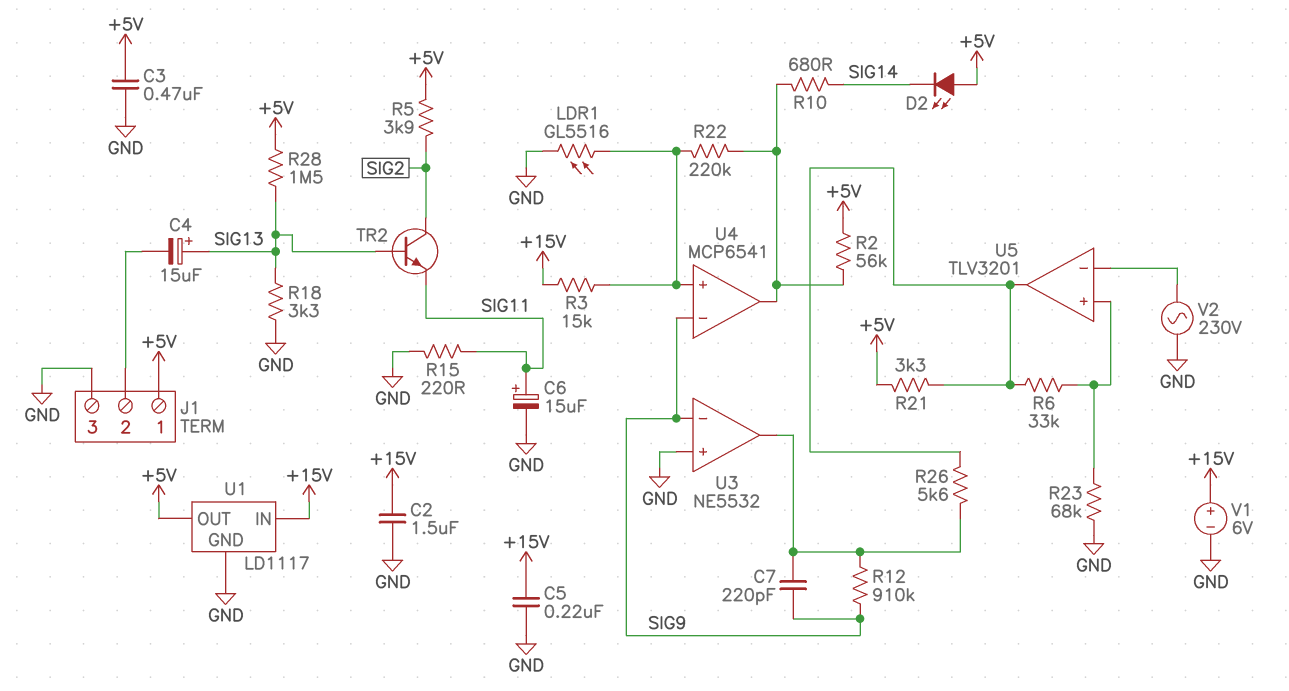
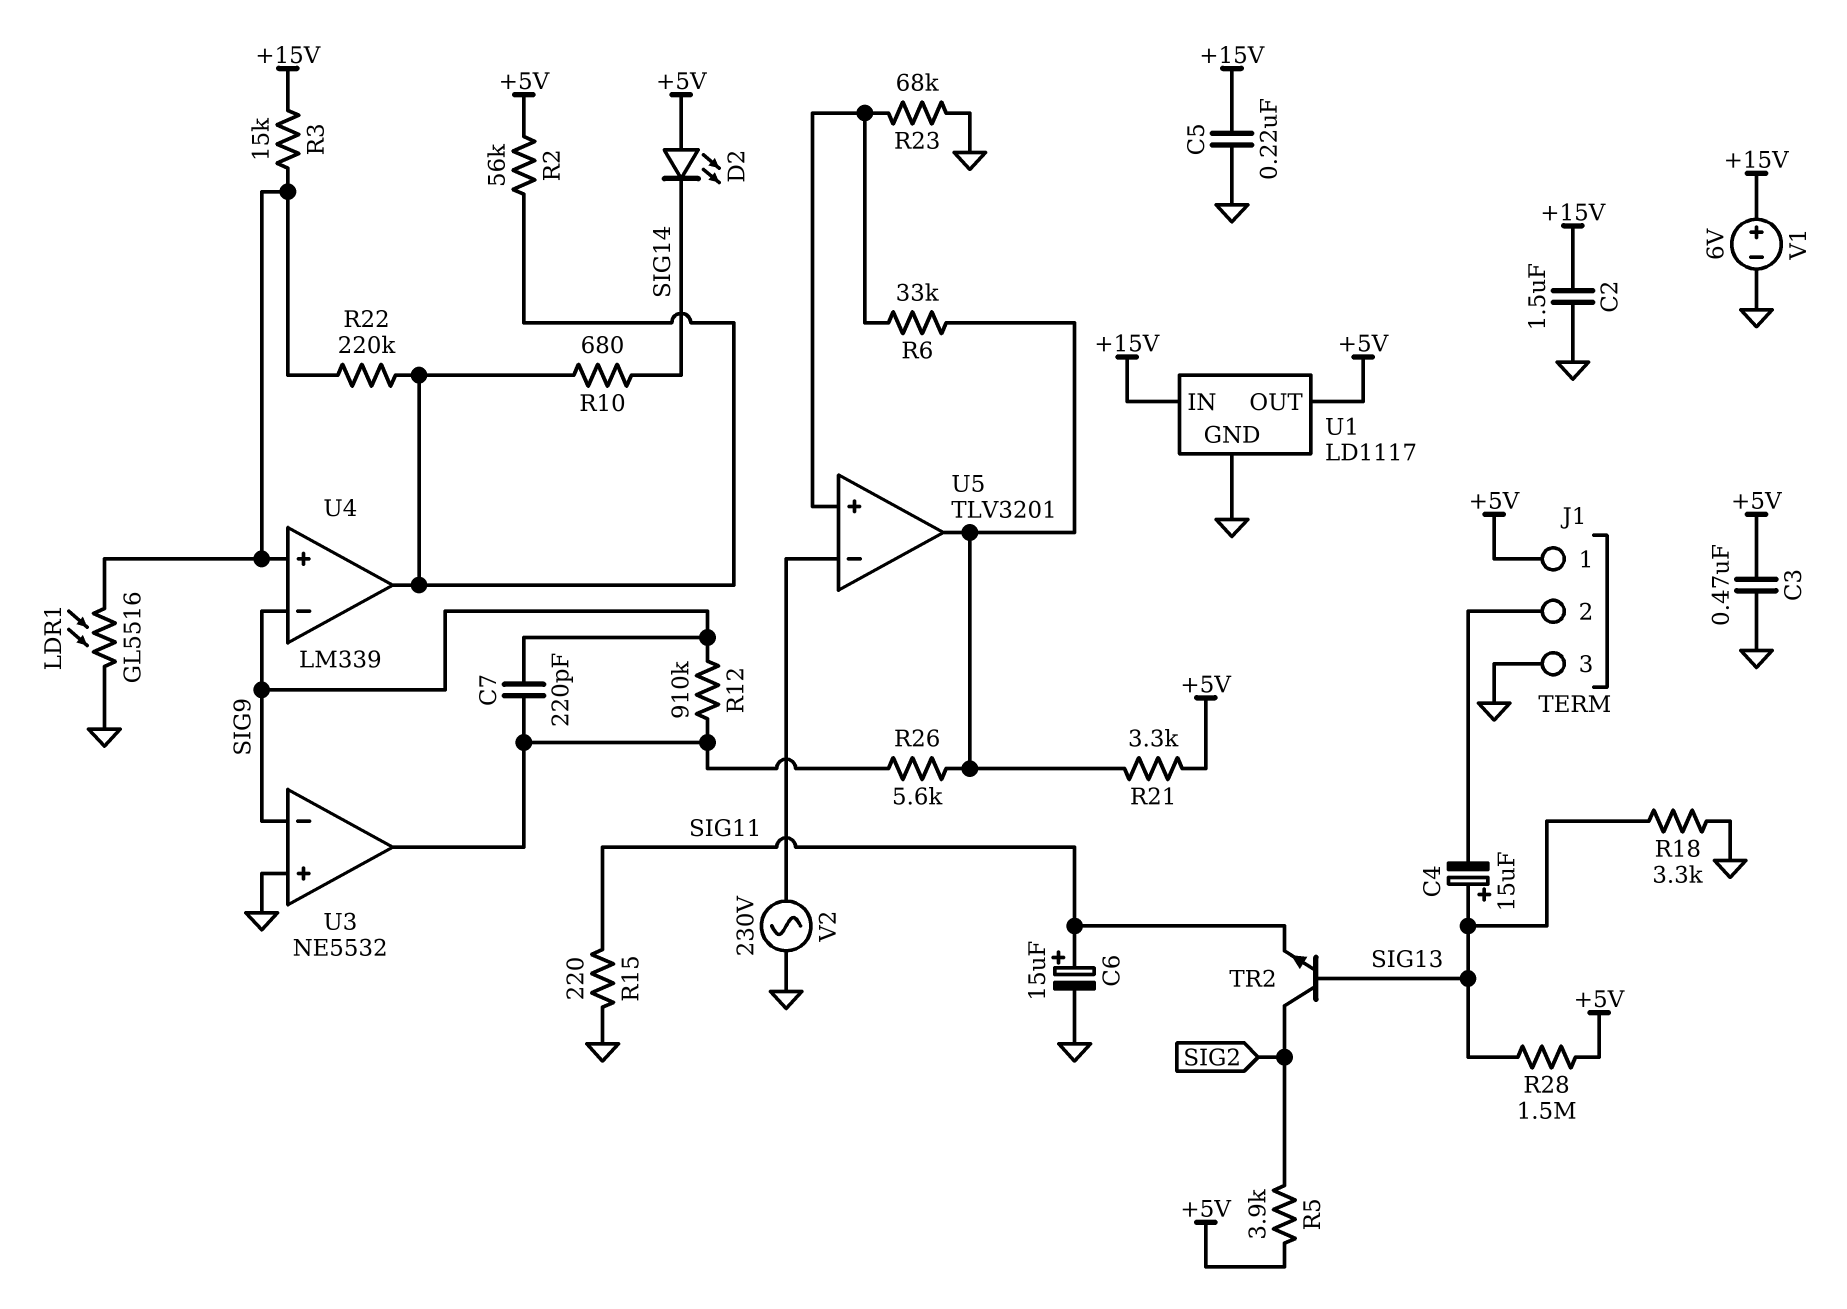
U4: MCP6541 -> LM339

